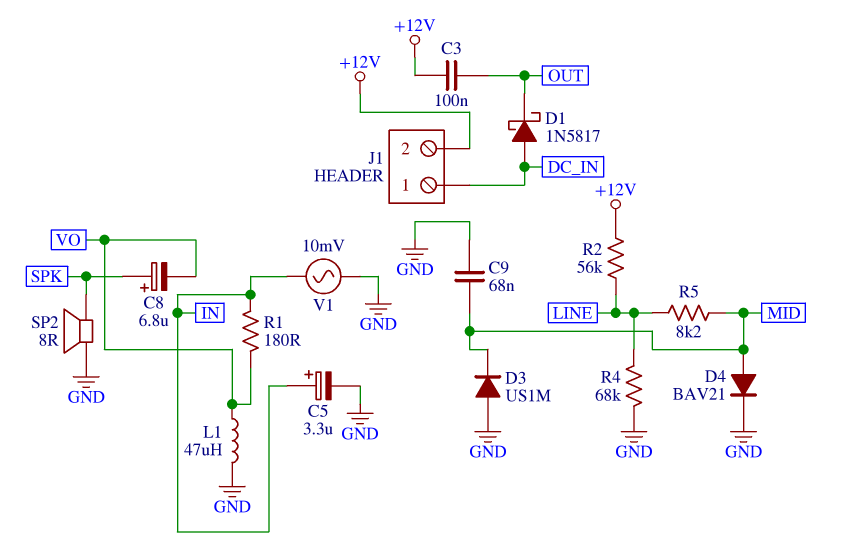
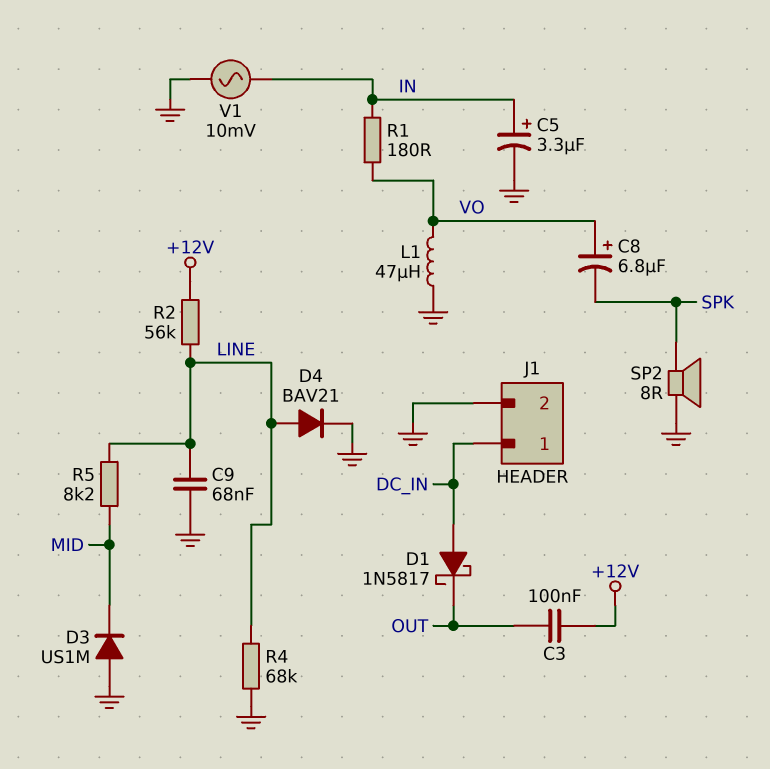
C8: 6.8uF (plus SPK, minus VO) -> 6.8uF (plus VO, minus SPK)
C9: 68nF (GND, MID) -> 68nF (GND, LINE)
D4: diode BAV21 (A MID, K GND) -> diode BAV21 (A LINE, K GND)
J1 pin 2: +12V -> GND

